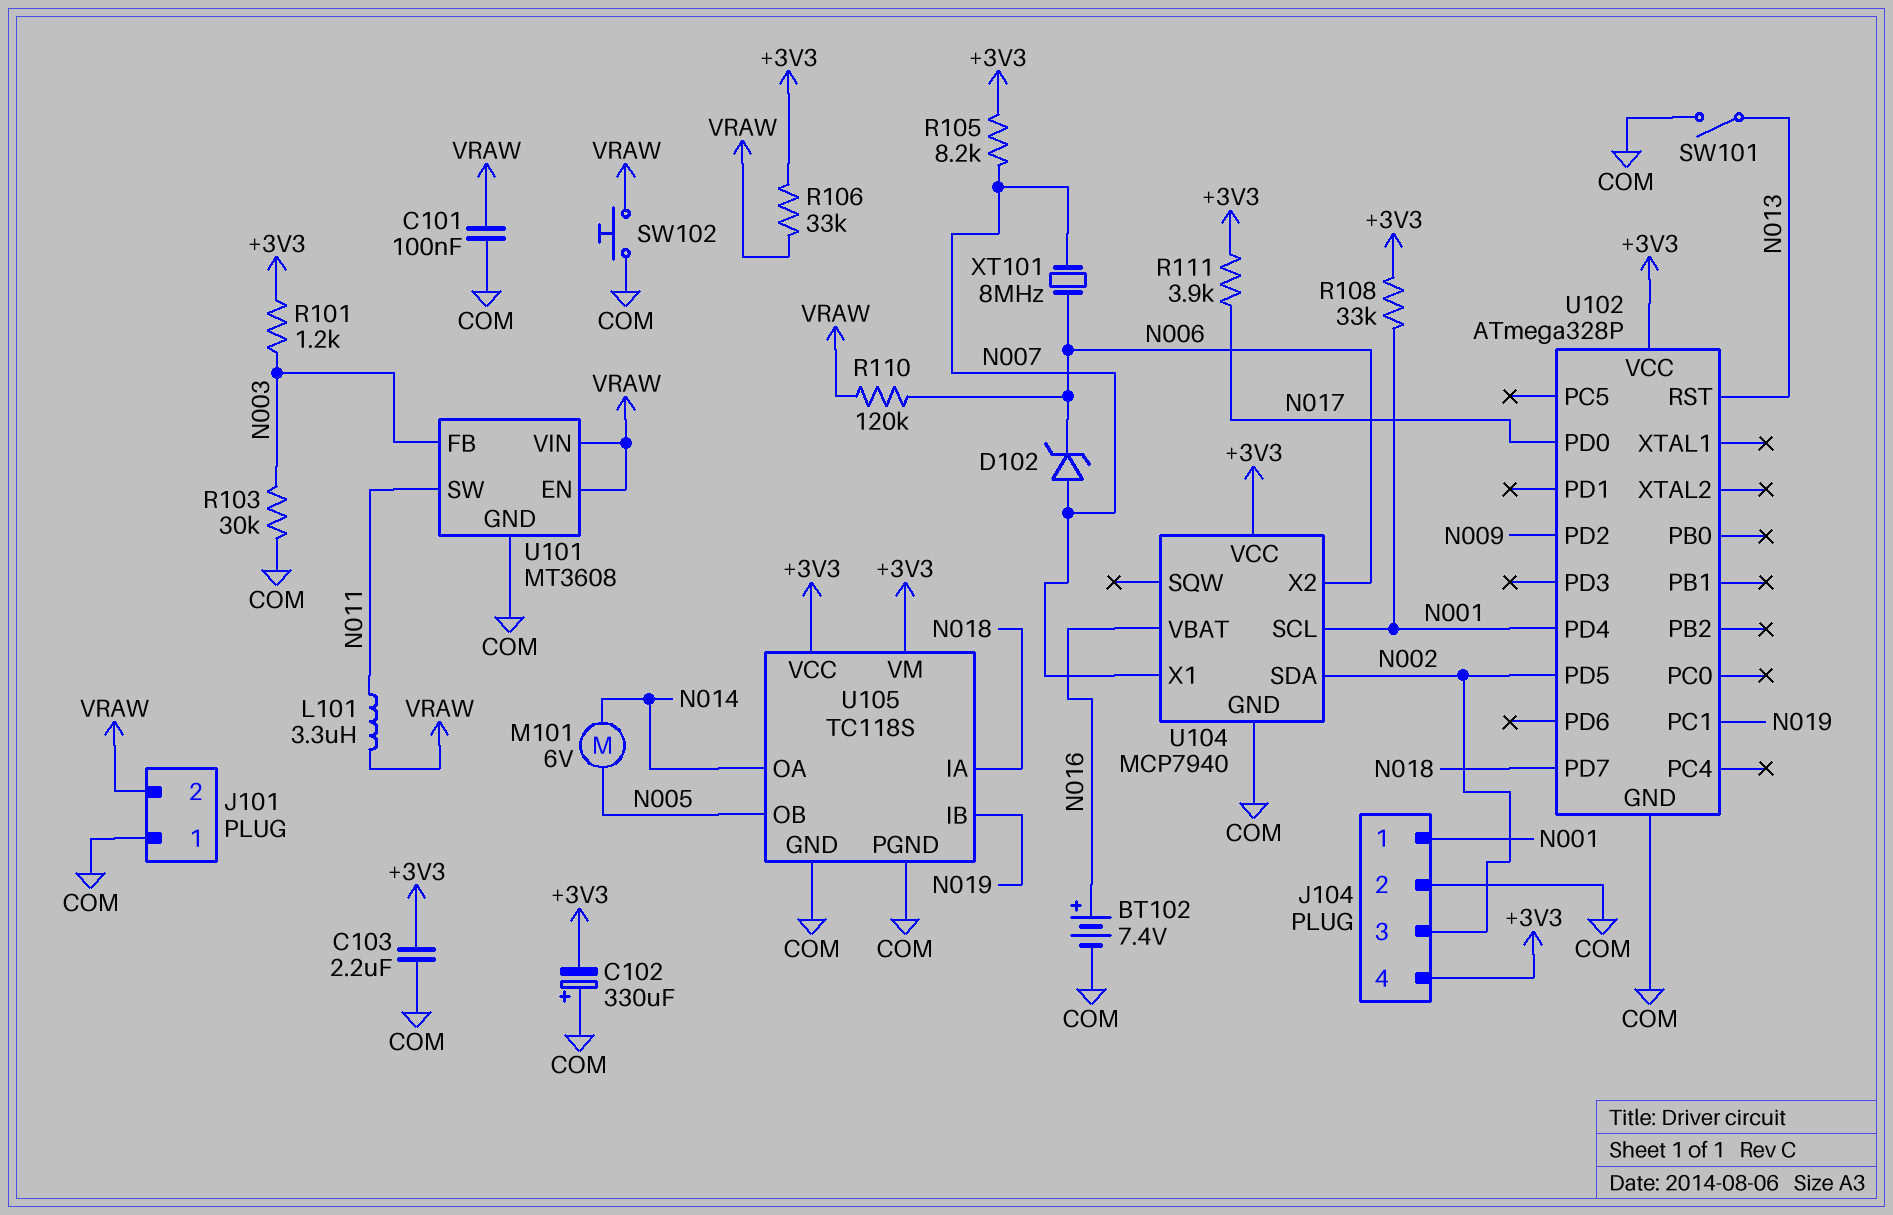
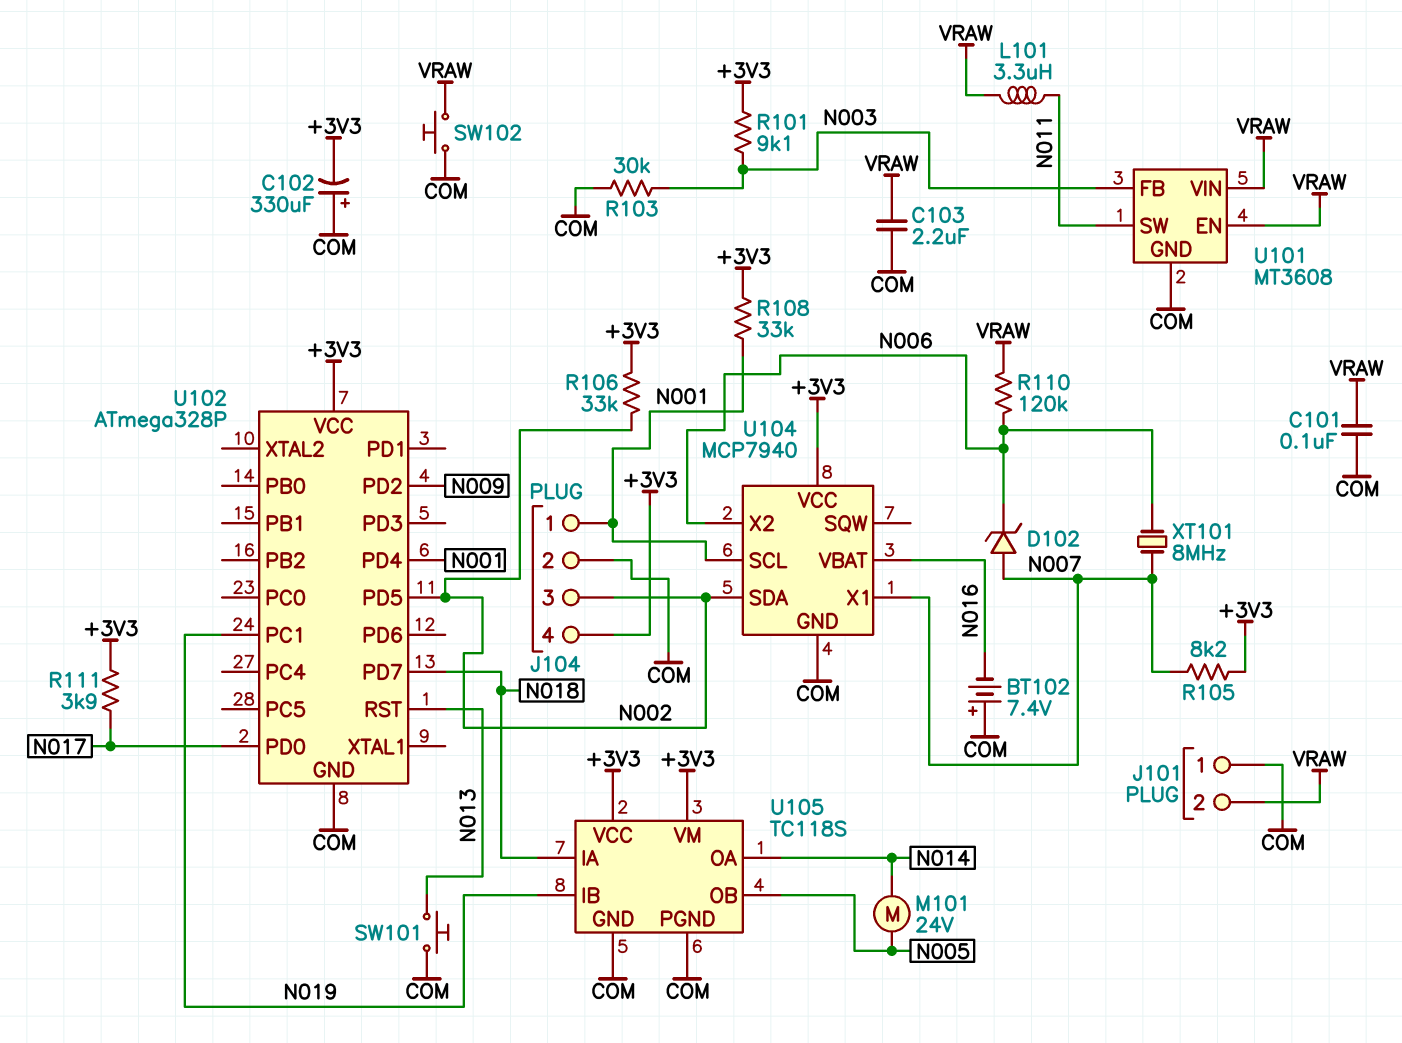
BT102: 7.4V (plus N016, minus COM) -> 7.4V (plus COM, minus N016)
C103: 2.2uF (+3V3, COM) -> 2.2uF (COM, VRAW)
M101: motor 6V (N005, N014) -> motor 24V (N005, N014)
R101: 1.2k (+3V3, N003) -> 9.1k (+3V3, N003)
R106: 33k (+3V3, VRAW) -> 33k (+3V3, N002)
SW101: switch (COM, N013) -> button (COM, N013)

